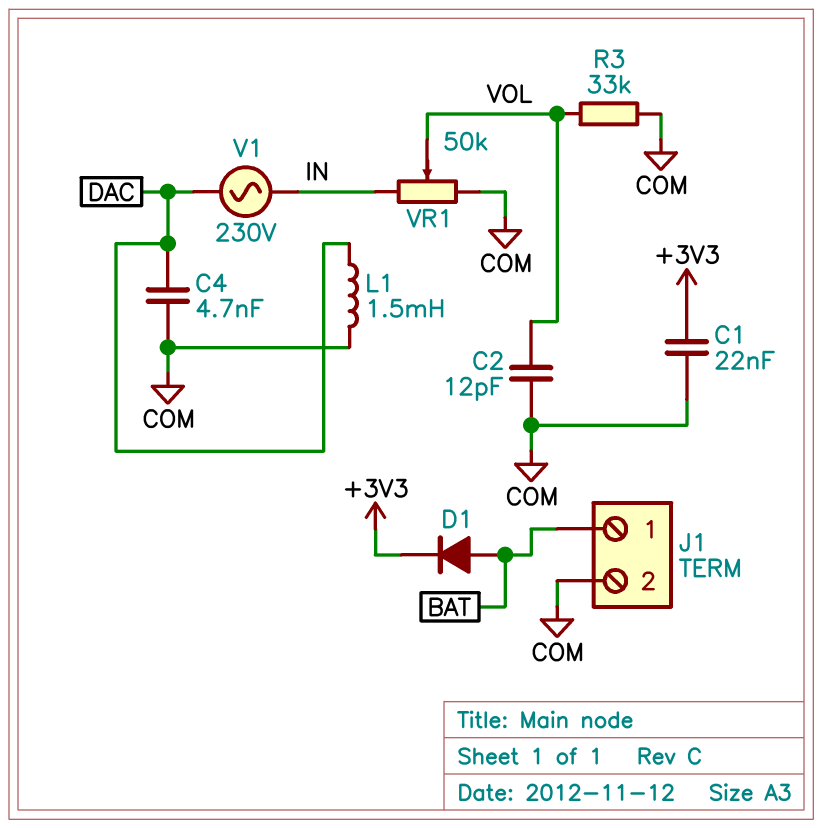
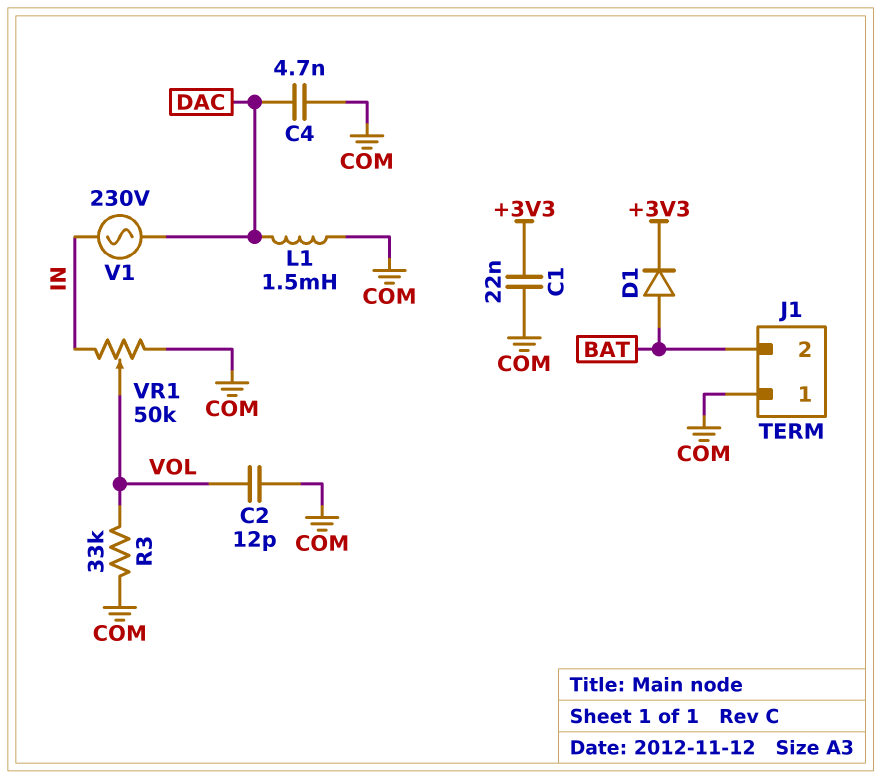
J1 pin 1: BAT -> COM
J1 pin 2: COM -> BAT

